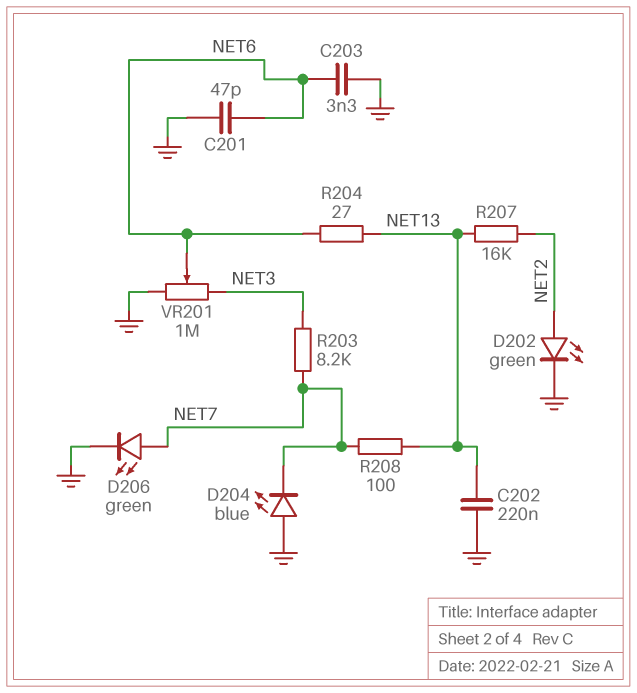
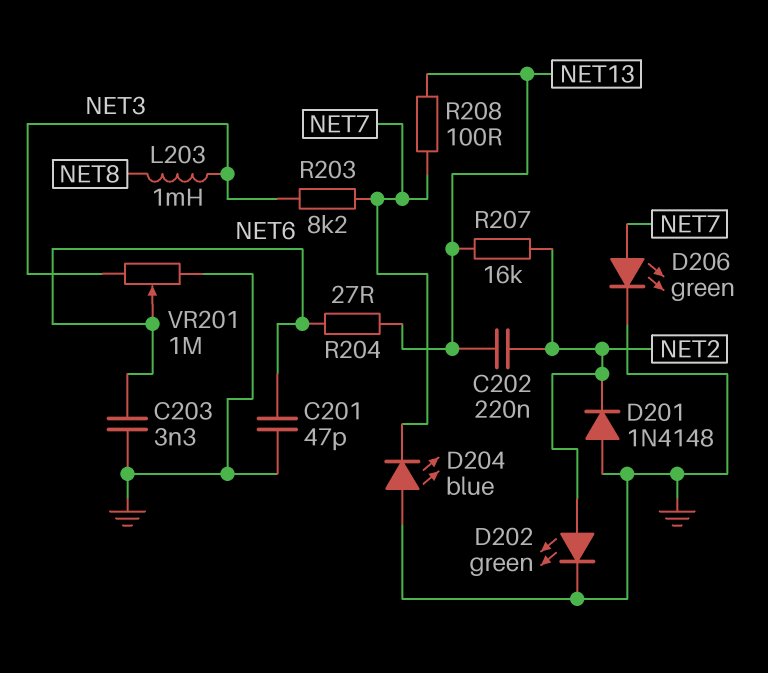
C202: 220nF (GND, NET13) -> 220nF (NET2, NET13)
D201: none -> diode 1N4148 (A GND, K NET2)
L203: none -> 1mH (NET3, NET8)

